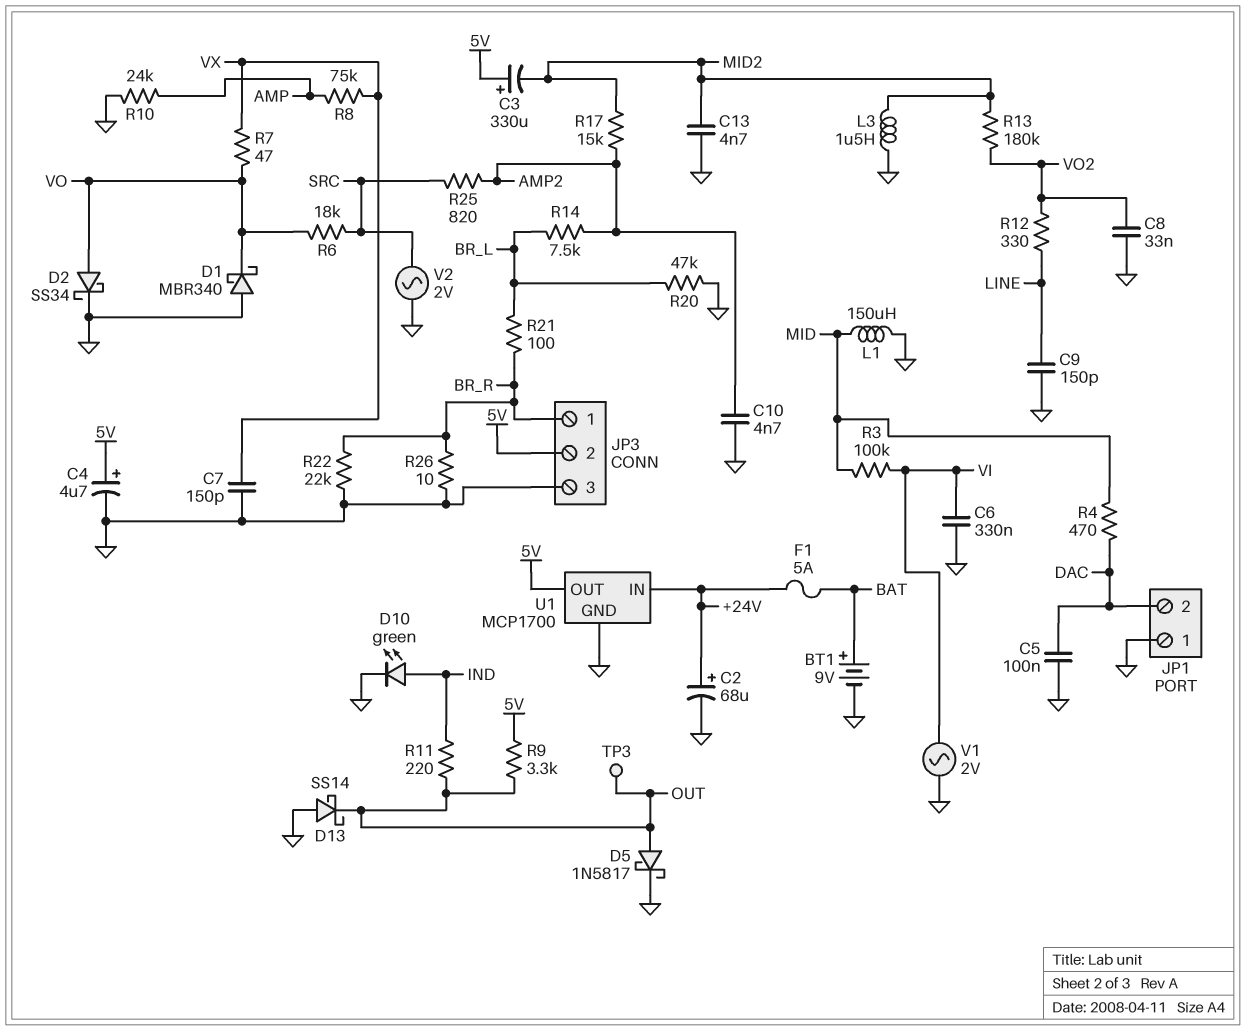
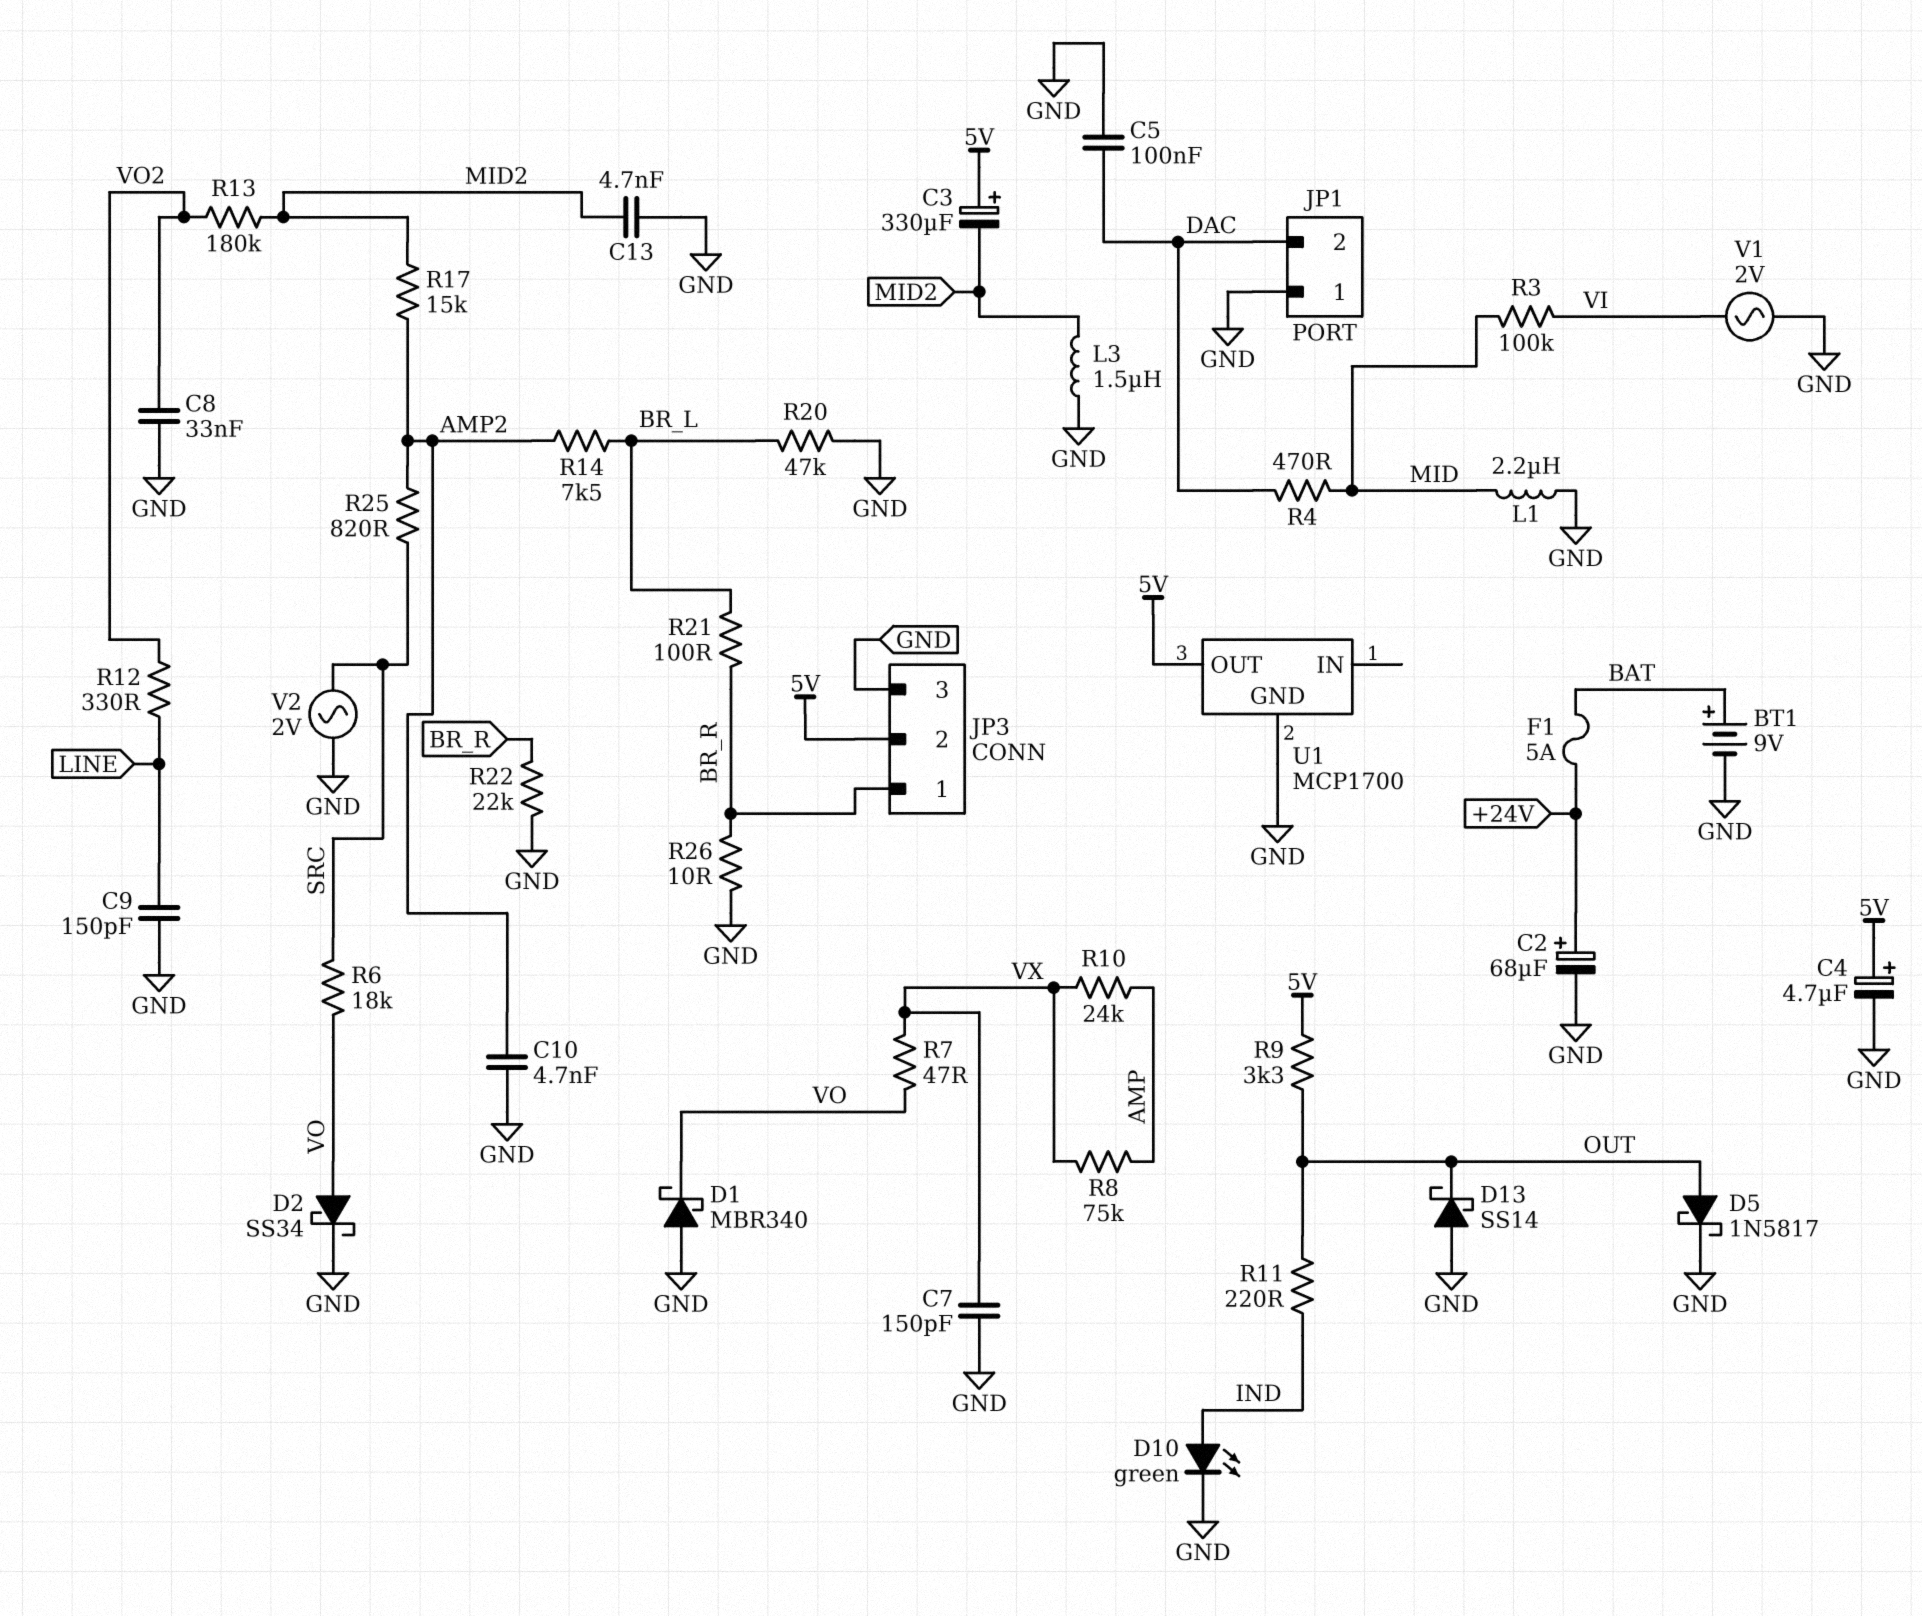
C6: 330nF (GND, VI) -> none
L1: 150uH (GND, MID) -> 2.2uH (GND, MID)
R10: 24k (AMP, GND) -> 24k (AMP, VX)
TP3: test point (OUT) -> none
U1 pin IN: +24V -> none

